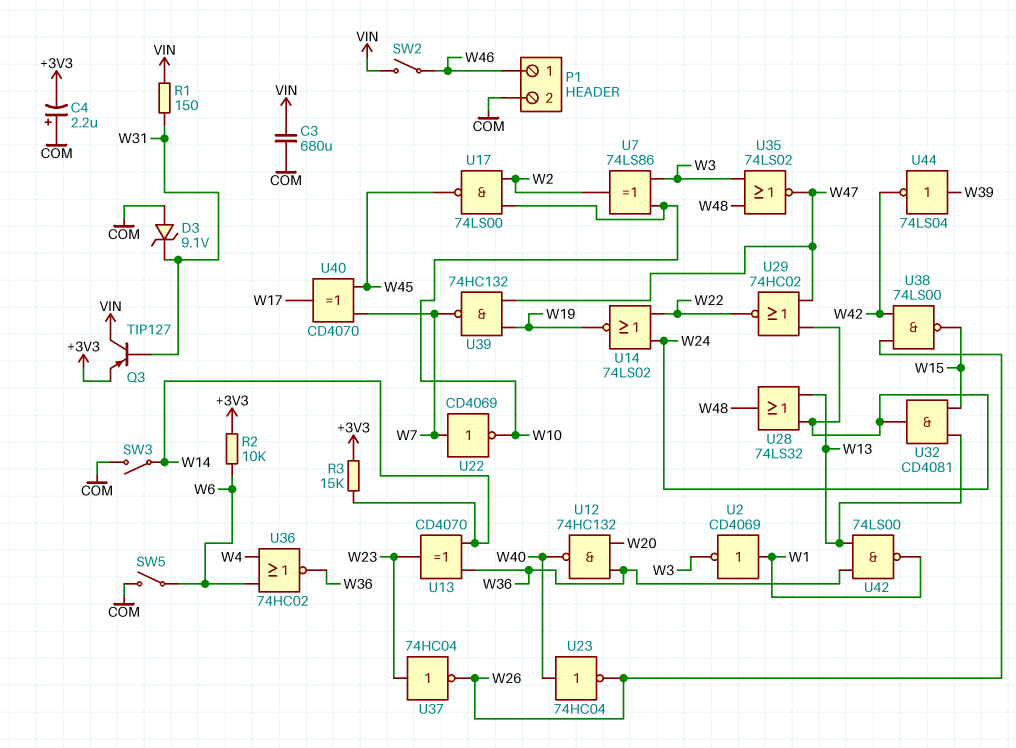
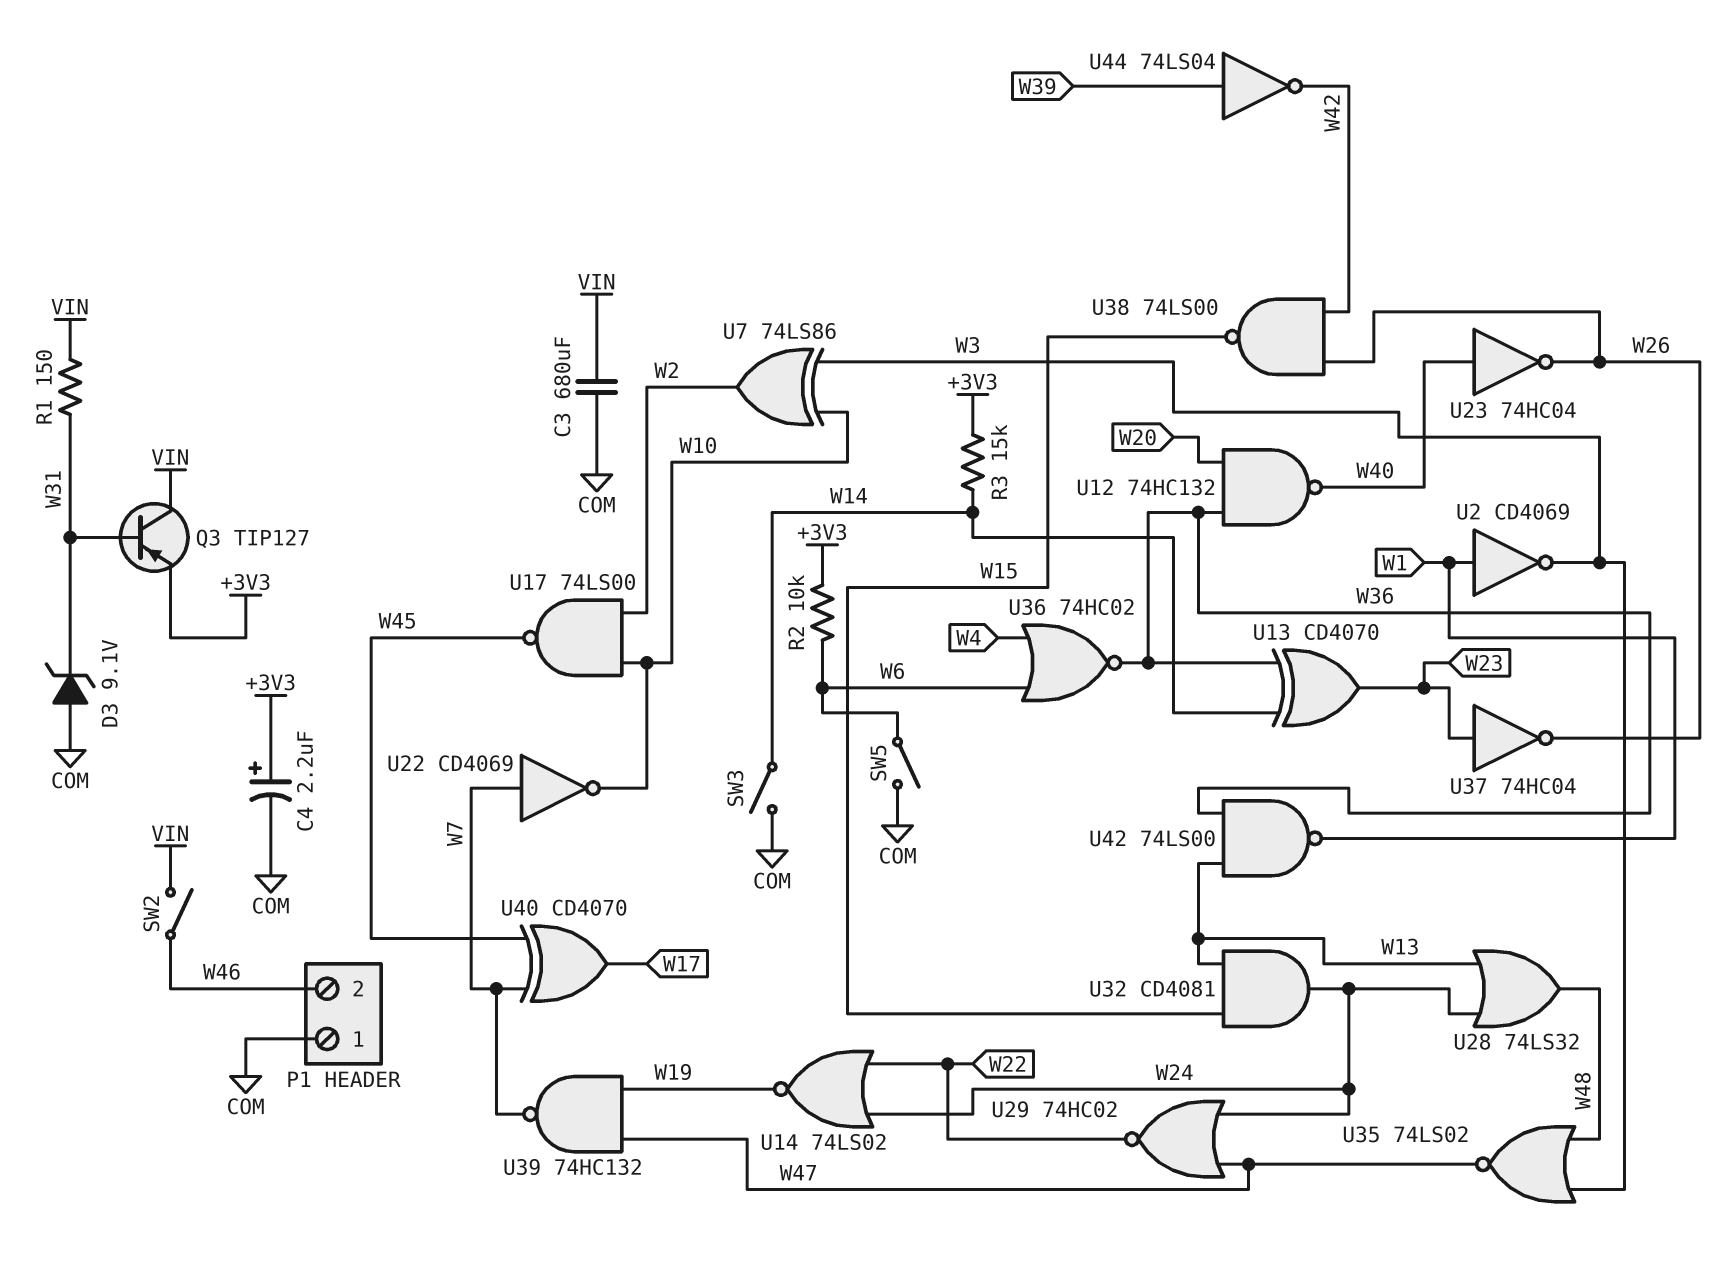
C4: 2.2uF (plus COM, minus +3V3) -> 2.2uF (plus +3V3, minus COM)
P1 pin 1: W46 -> COM
P1 pin 2: COM -> W46

